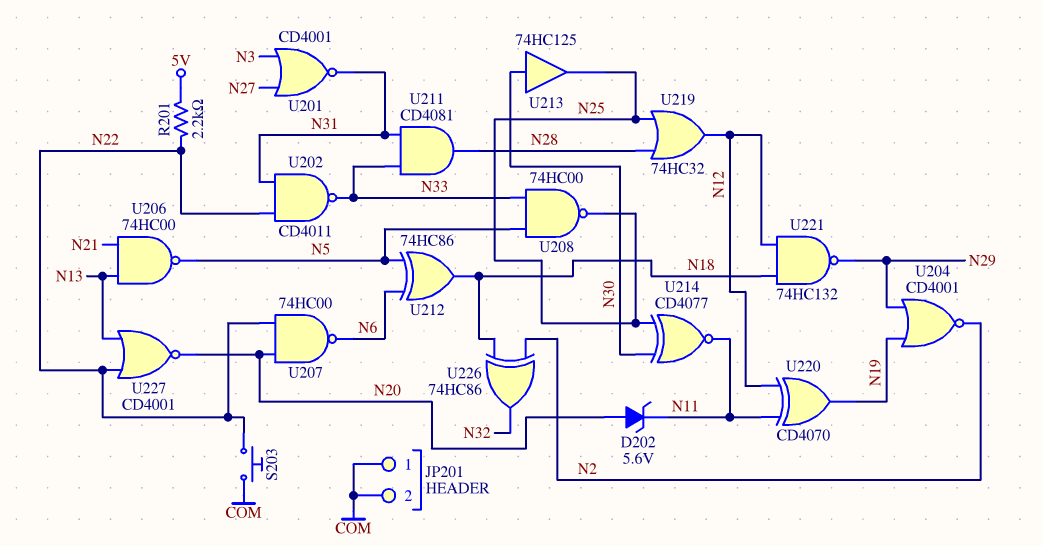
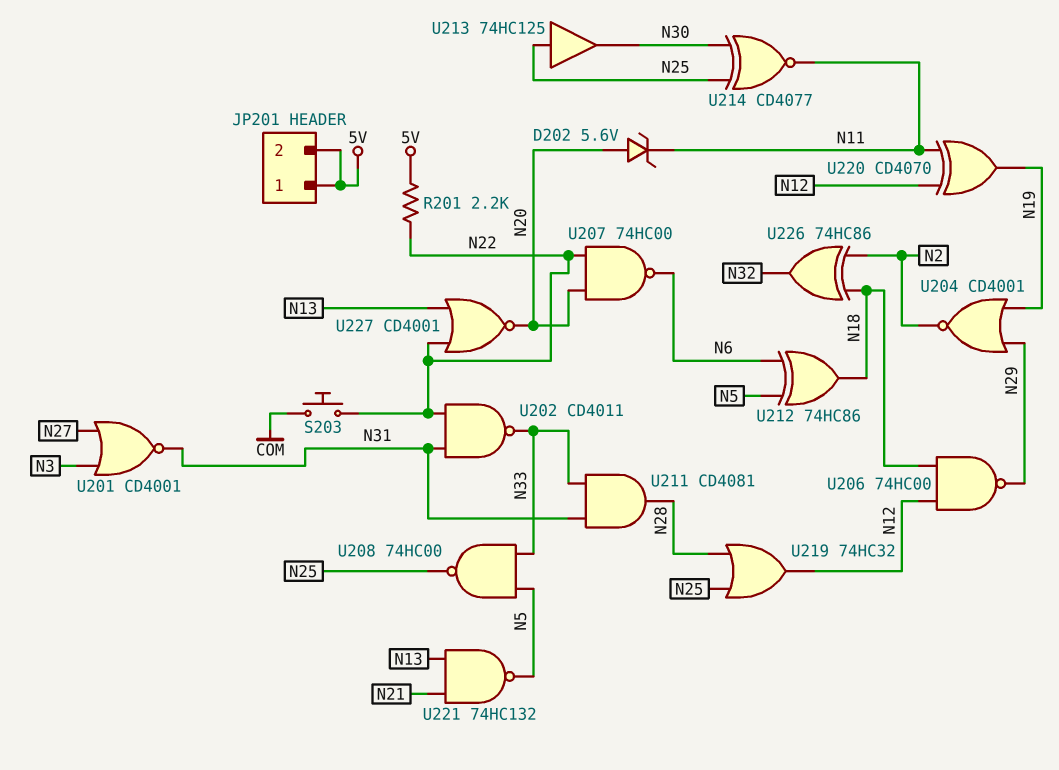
JP201 pin 1: COM -> 5V
JP201 pin 2: COM -> 5V
U206: NAND 74HC00 (in N13, in N21, out N5) -> NAND 74HC00 (in N12, in N18, out N29)
U213: buffer 74HC125 (in N30, out N25) -> buffer 74HC125 (in N25, out N30)
U221: NAND 74HC132 (in N12, in N18, out N29) -> NAND 74HC132 (in N13, in N21, out N5)

